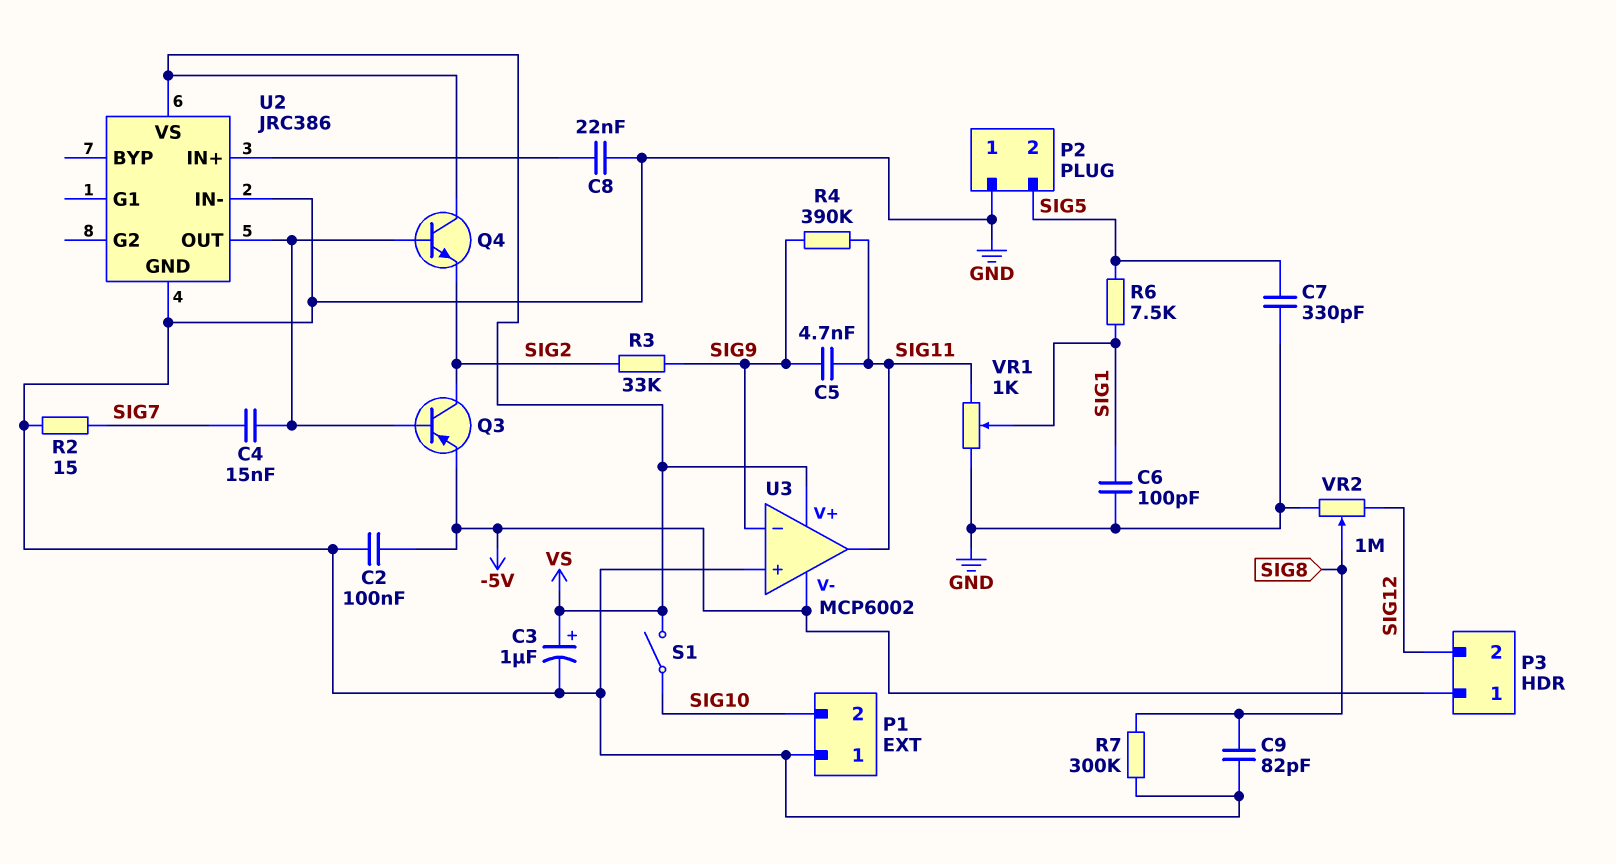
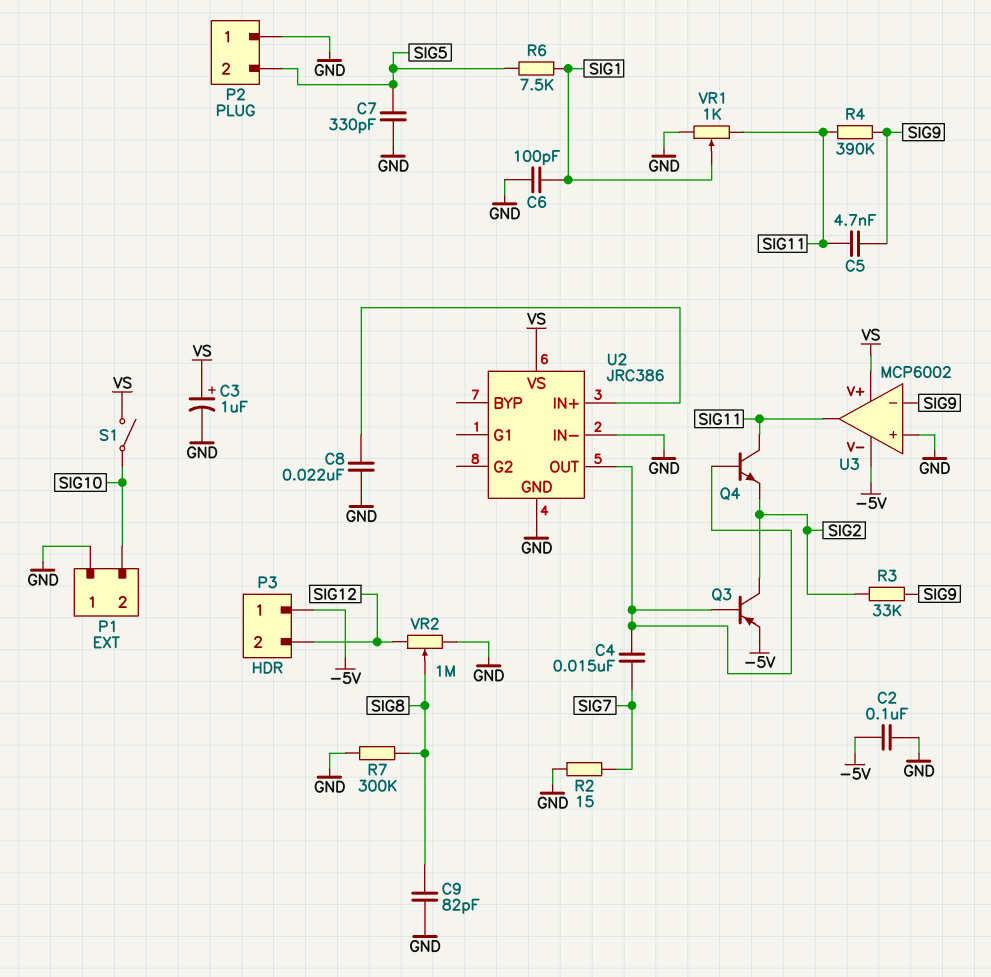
Q4: NPN (B U2/OUT, C VS, E SIG2) -> NPN (B U2/OUT, C SIG11, E SIG2)

